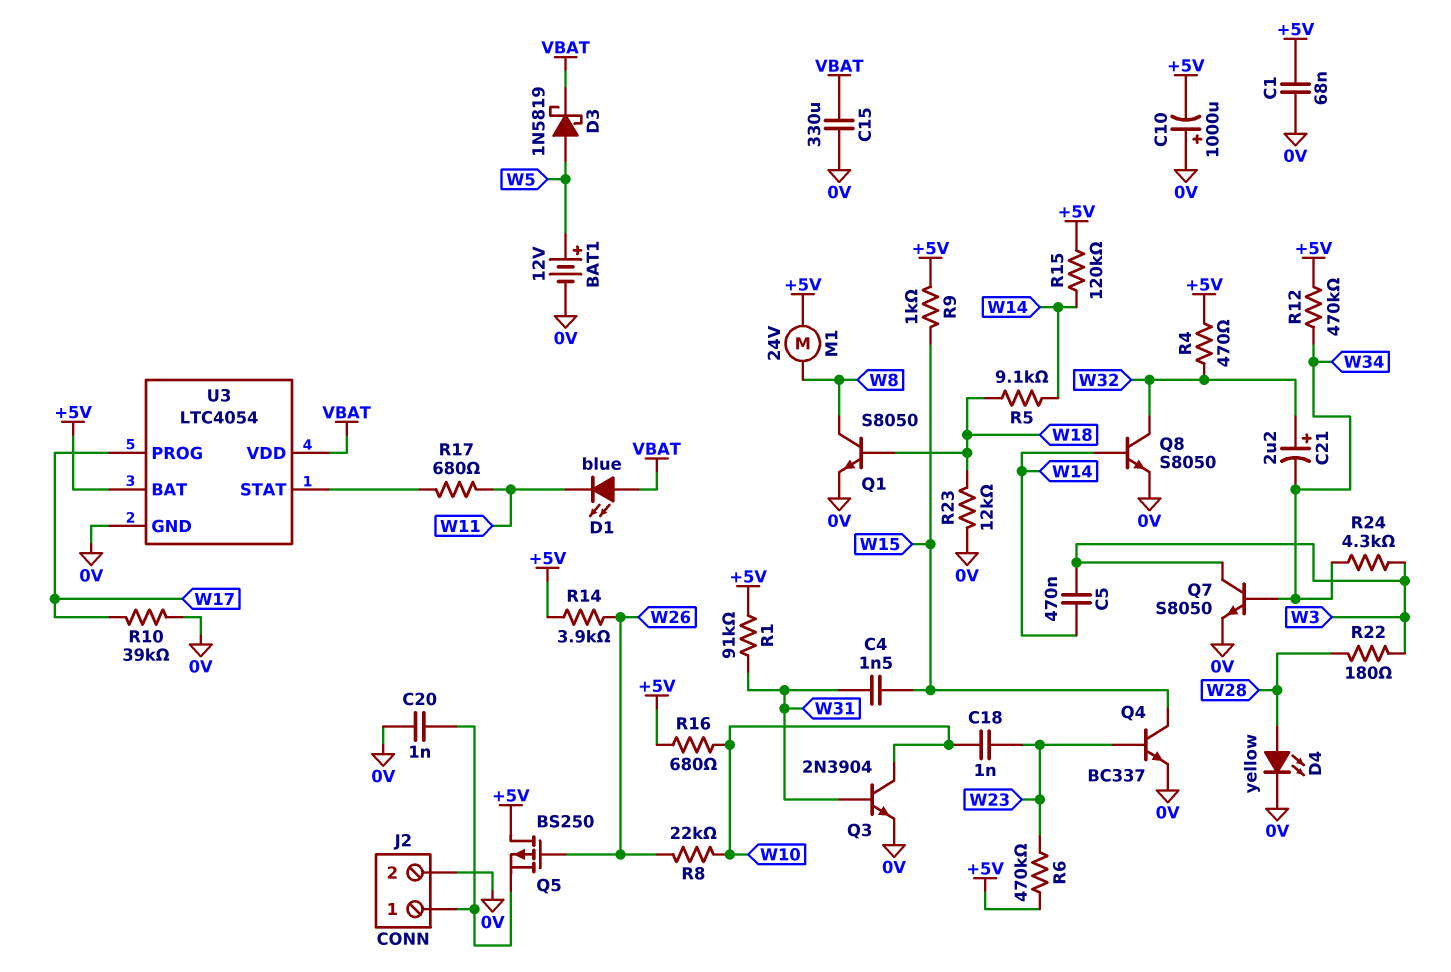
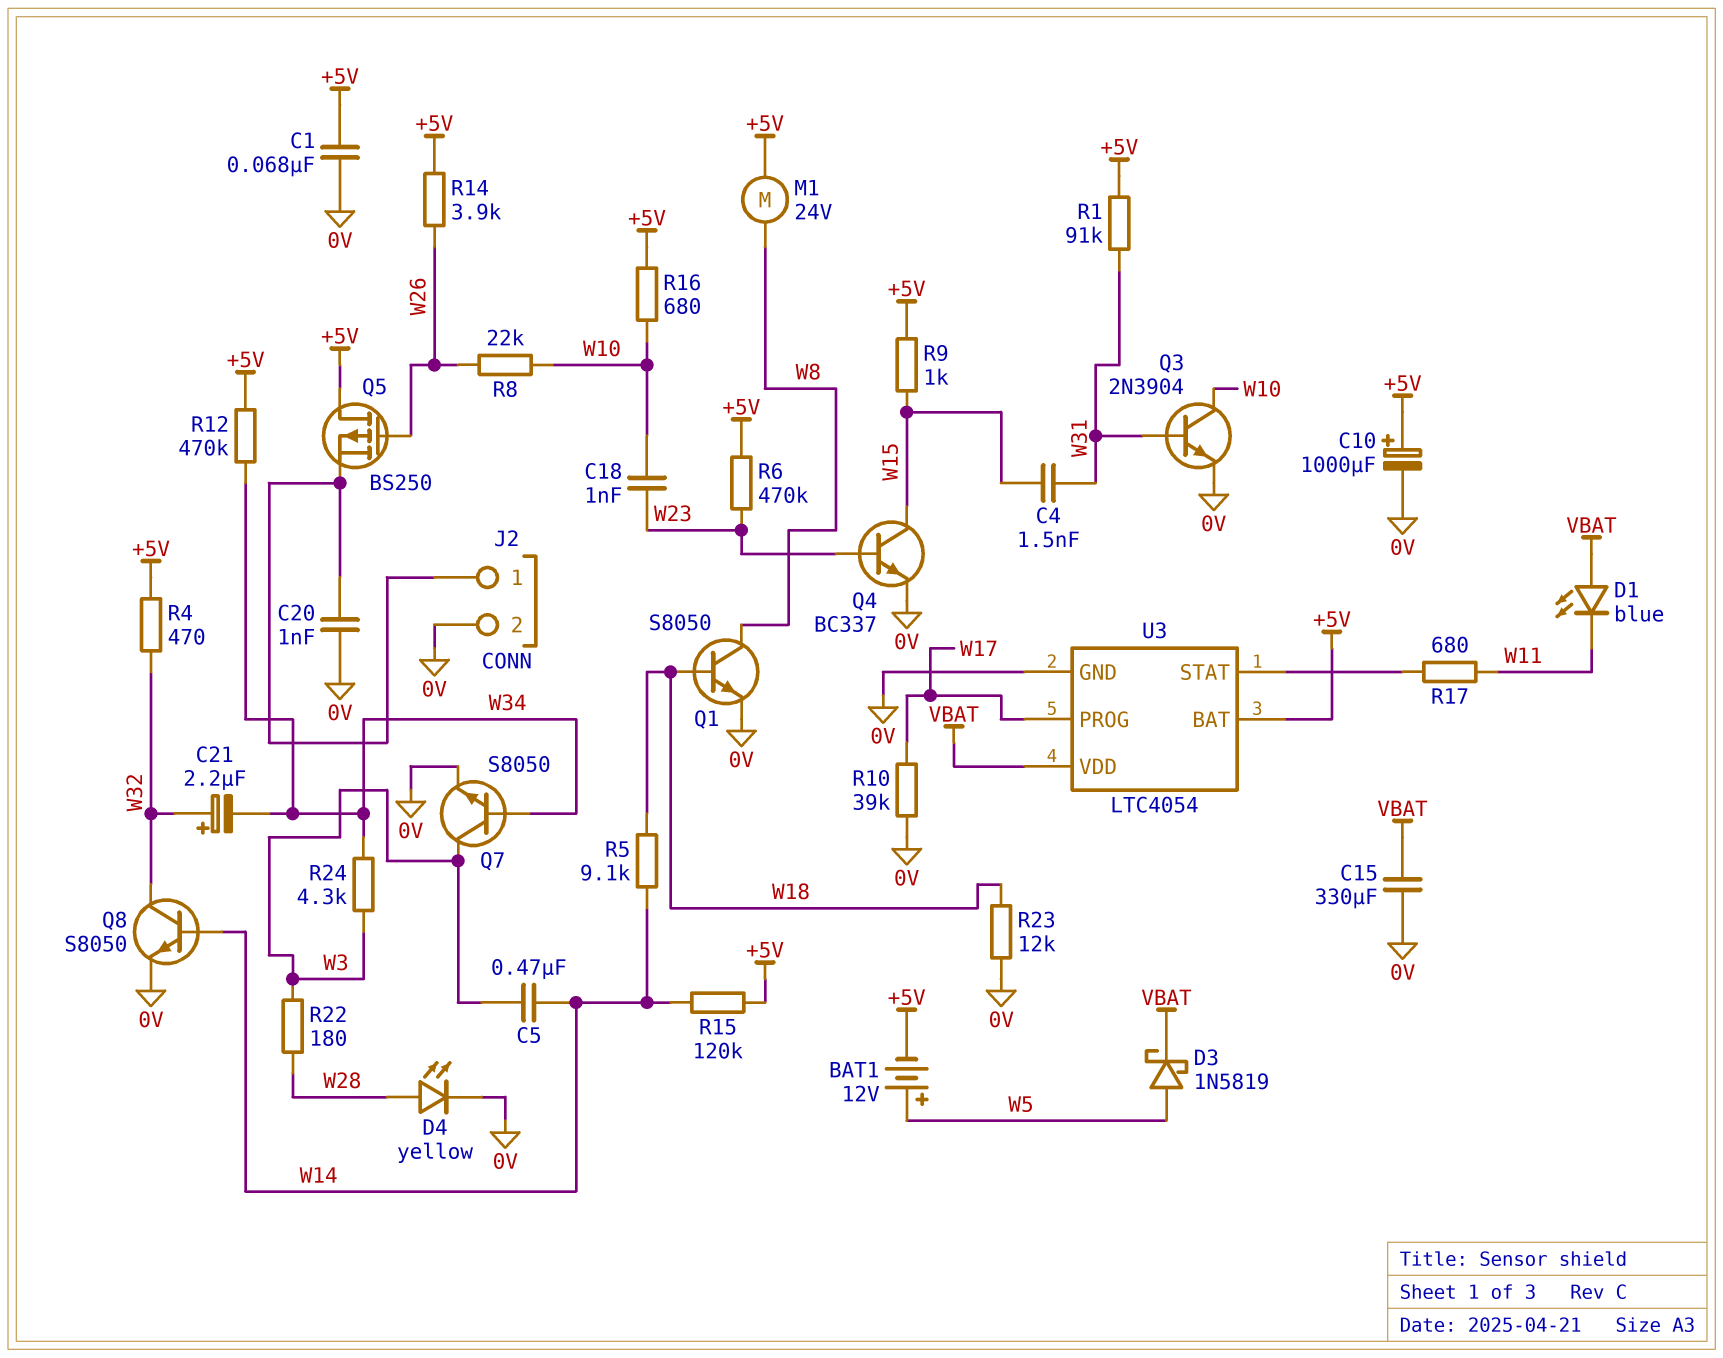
BAT1: 12V (plus W5, minus 0V) -> 12V (plus W5, minus +5V)
C10: 1000uF (plus 0V, minus +5V) -> 1000uF (plus +5V, minus 0V)

